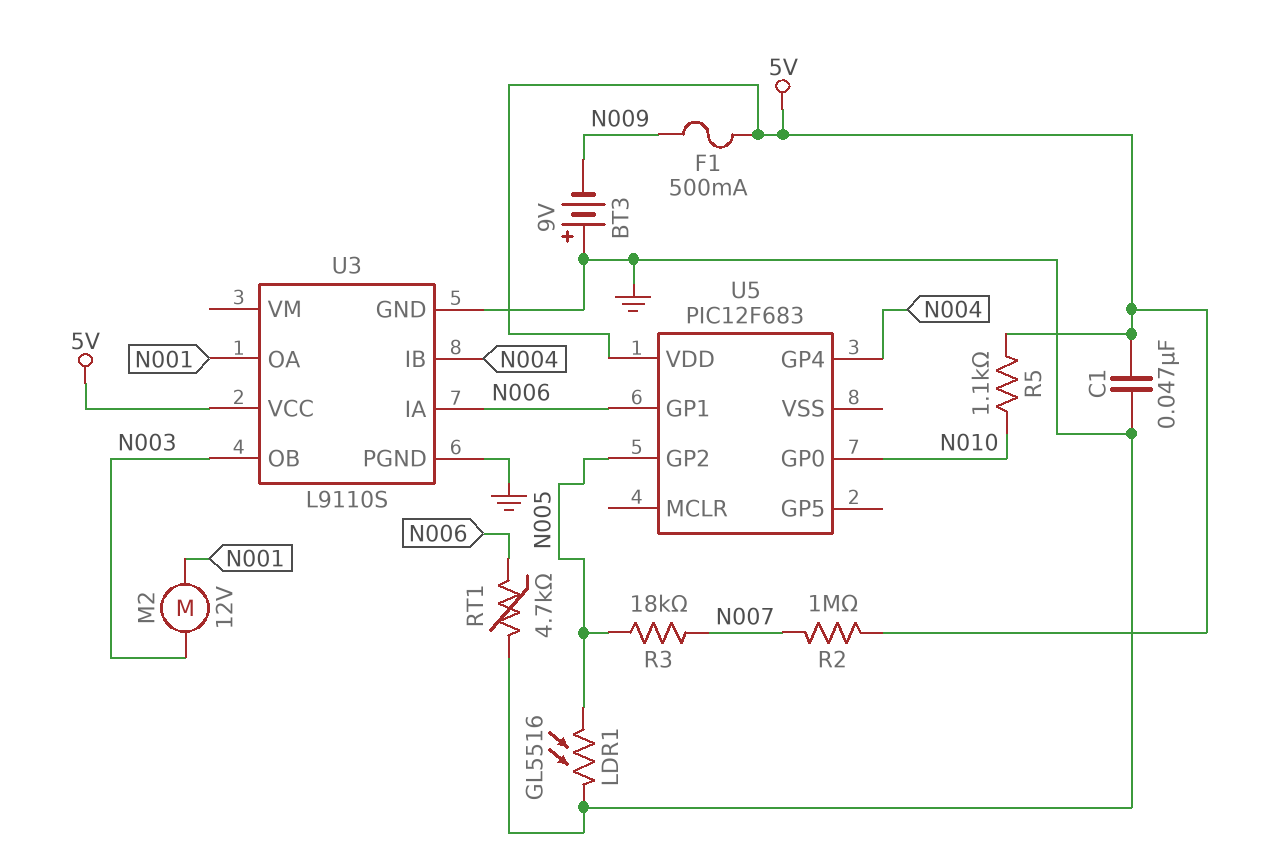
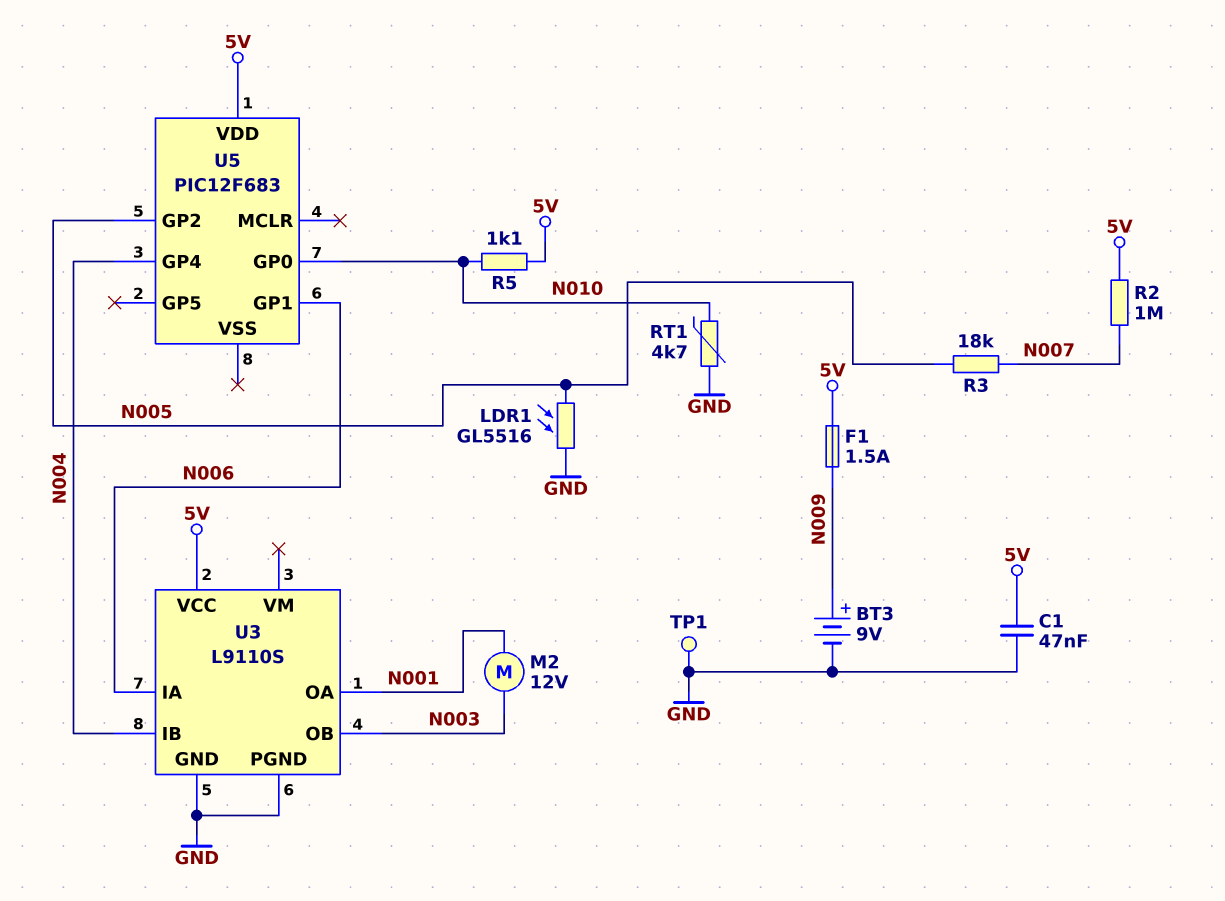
BT3: 9V (plus GND, minus N009) -> 9V (plus N009, minus GND)
F1: 500mA (5V, N009) -> 1.5A (5V, N009)
RT1: 4.7k (GND, N006) -> 4.7k (GND, N010)
TP1: none -> test point (GND)

